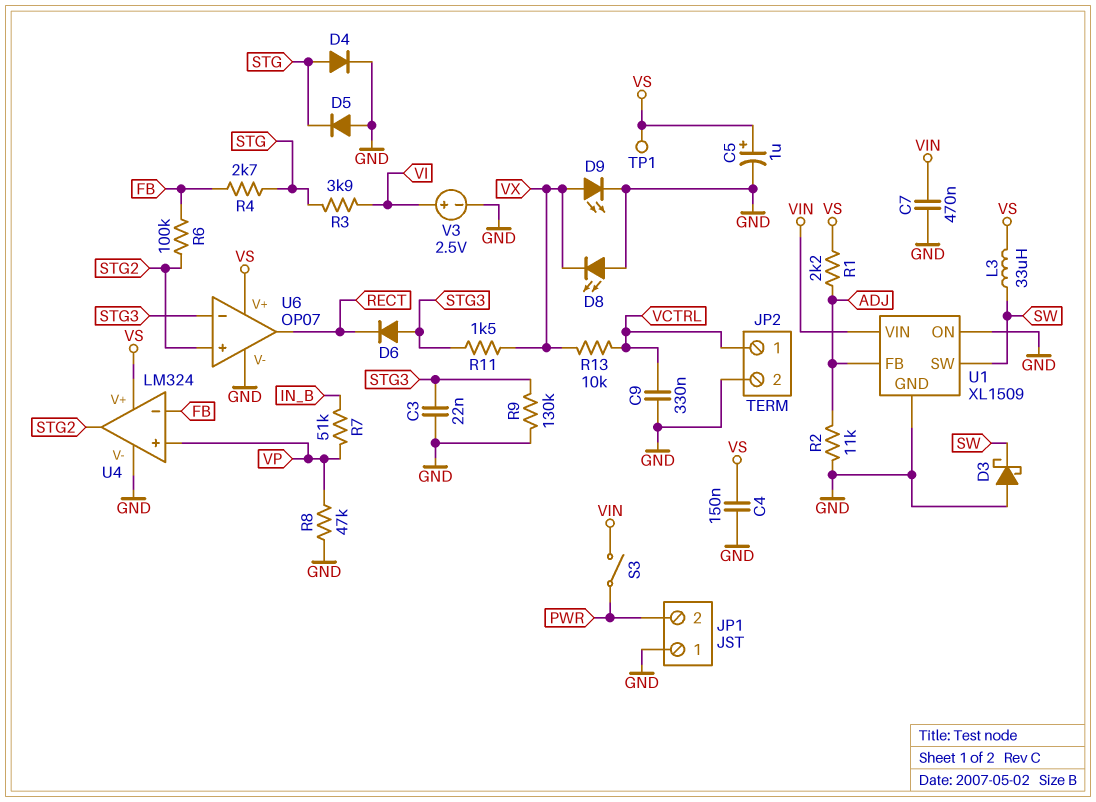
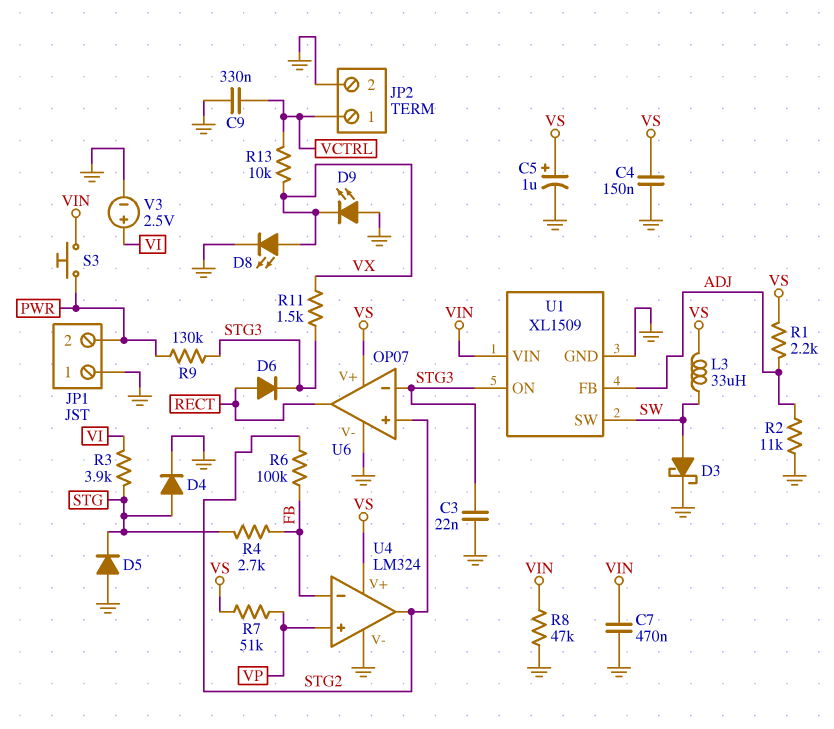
D3: schottky (A GND, K SW) -> schottky (A SW, K GND)
D6: diode (A STG3, K RECT) -> diode (A RECT, K STG3)
D8: LED (A GND, K VX) -> LED (A VX, K GND)
D9: LED (A VX, K GND) -> LED (A GND, K VX)
R7: 51k (IN_B, VP) -> 51k (VP, VS)
R8: 47k (GND, VP) -> 47k (GND, VIN)
R9: 130k (GND, STG3) -> 130k (PWR, STG3)
S3: switch (PWR, VIN) -> button (PWR, VIN)
TP1: test point (VS) -> none
U1 pin ON: GND -> STG3

